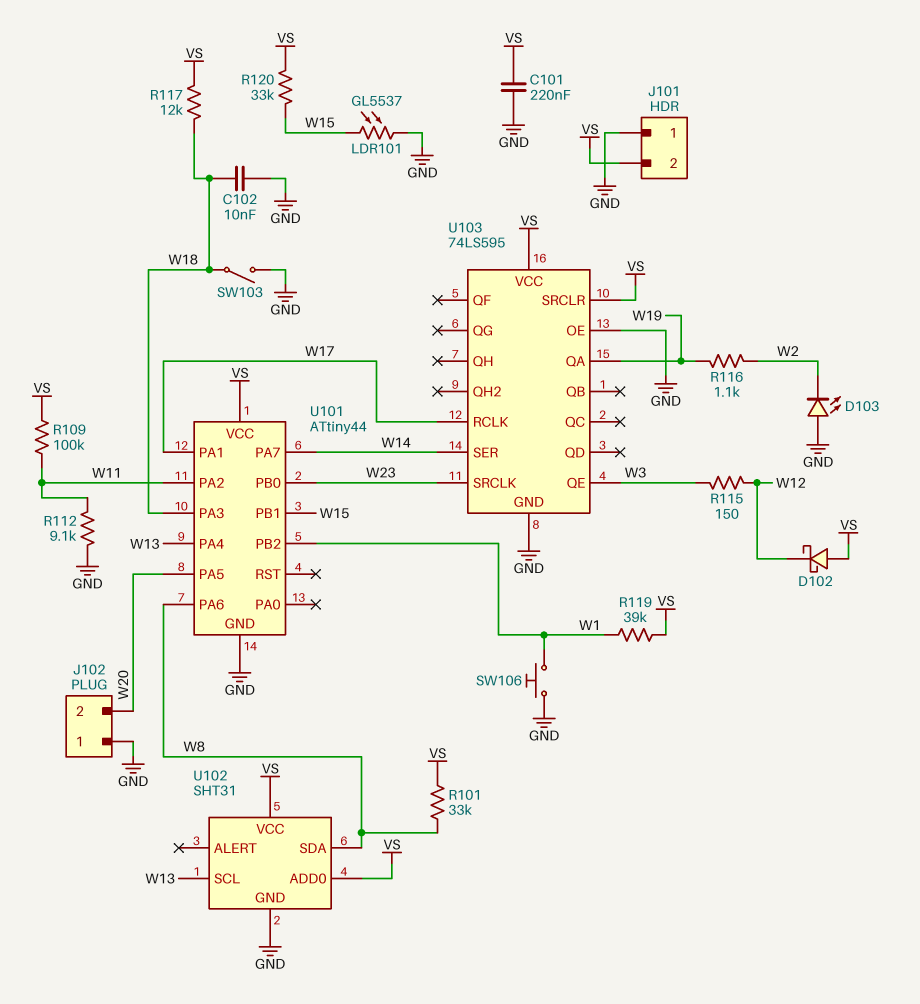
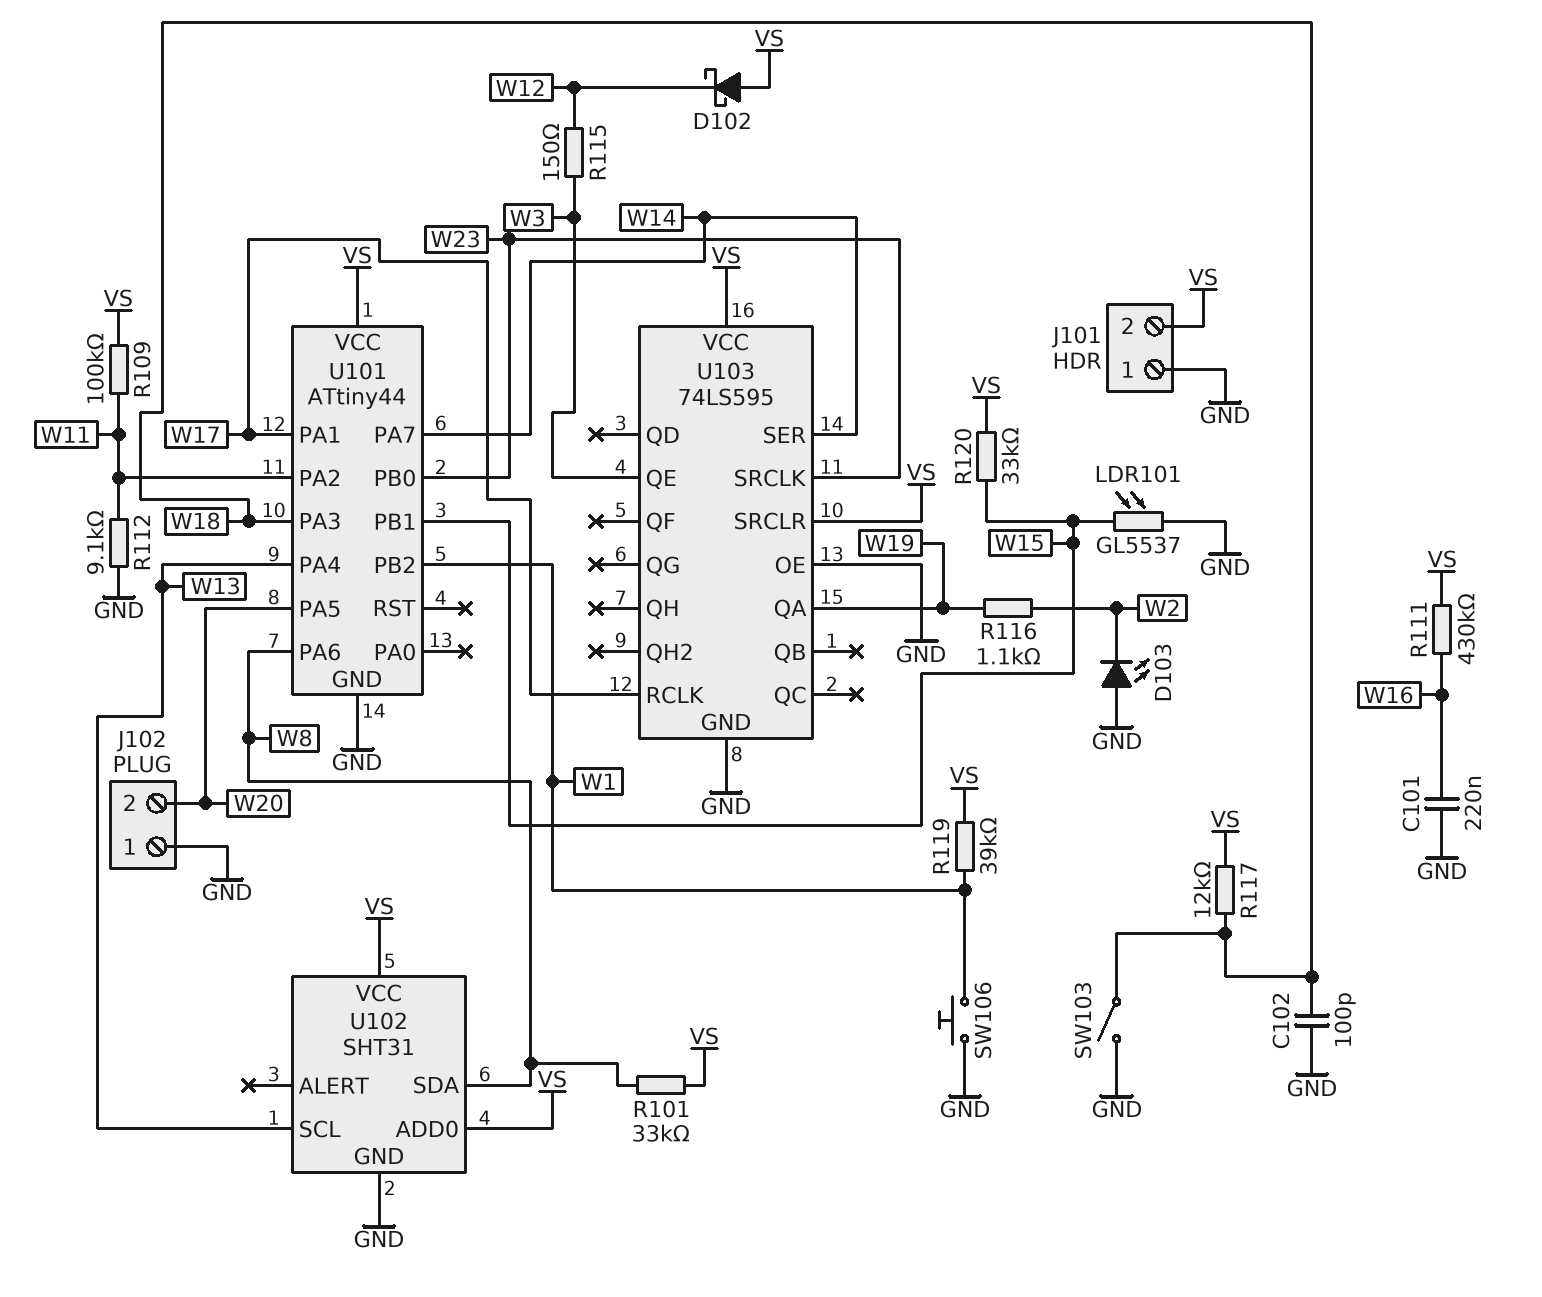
C101: 220nF (GND, VS) -> 220nF (GND, W16)
C102: 10nF (GND, W18) -> 100pF (GND, W18)
R111: none -> 430k (VS, W16)

